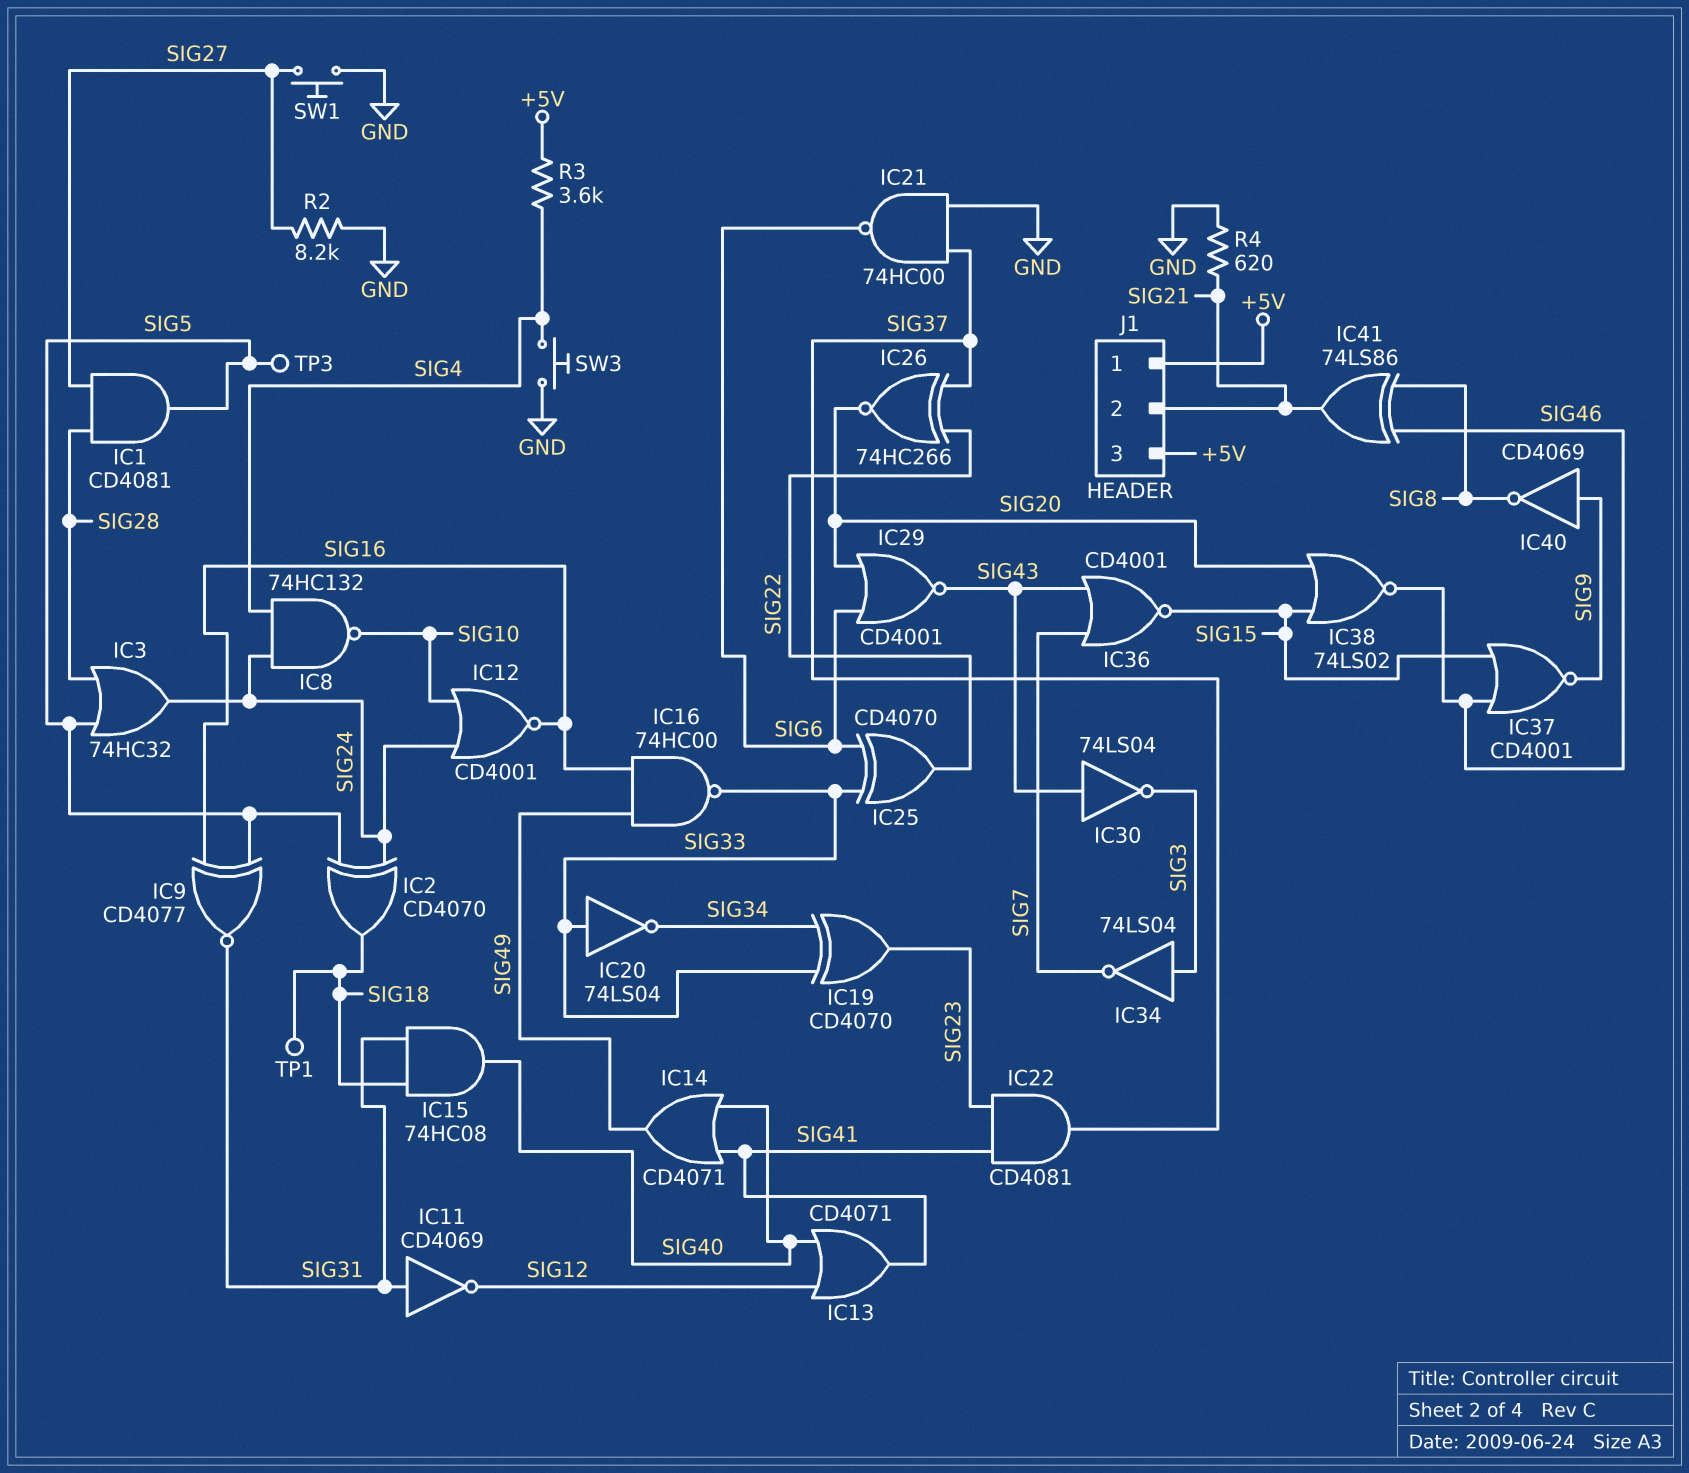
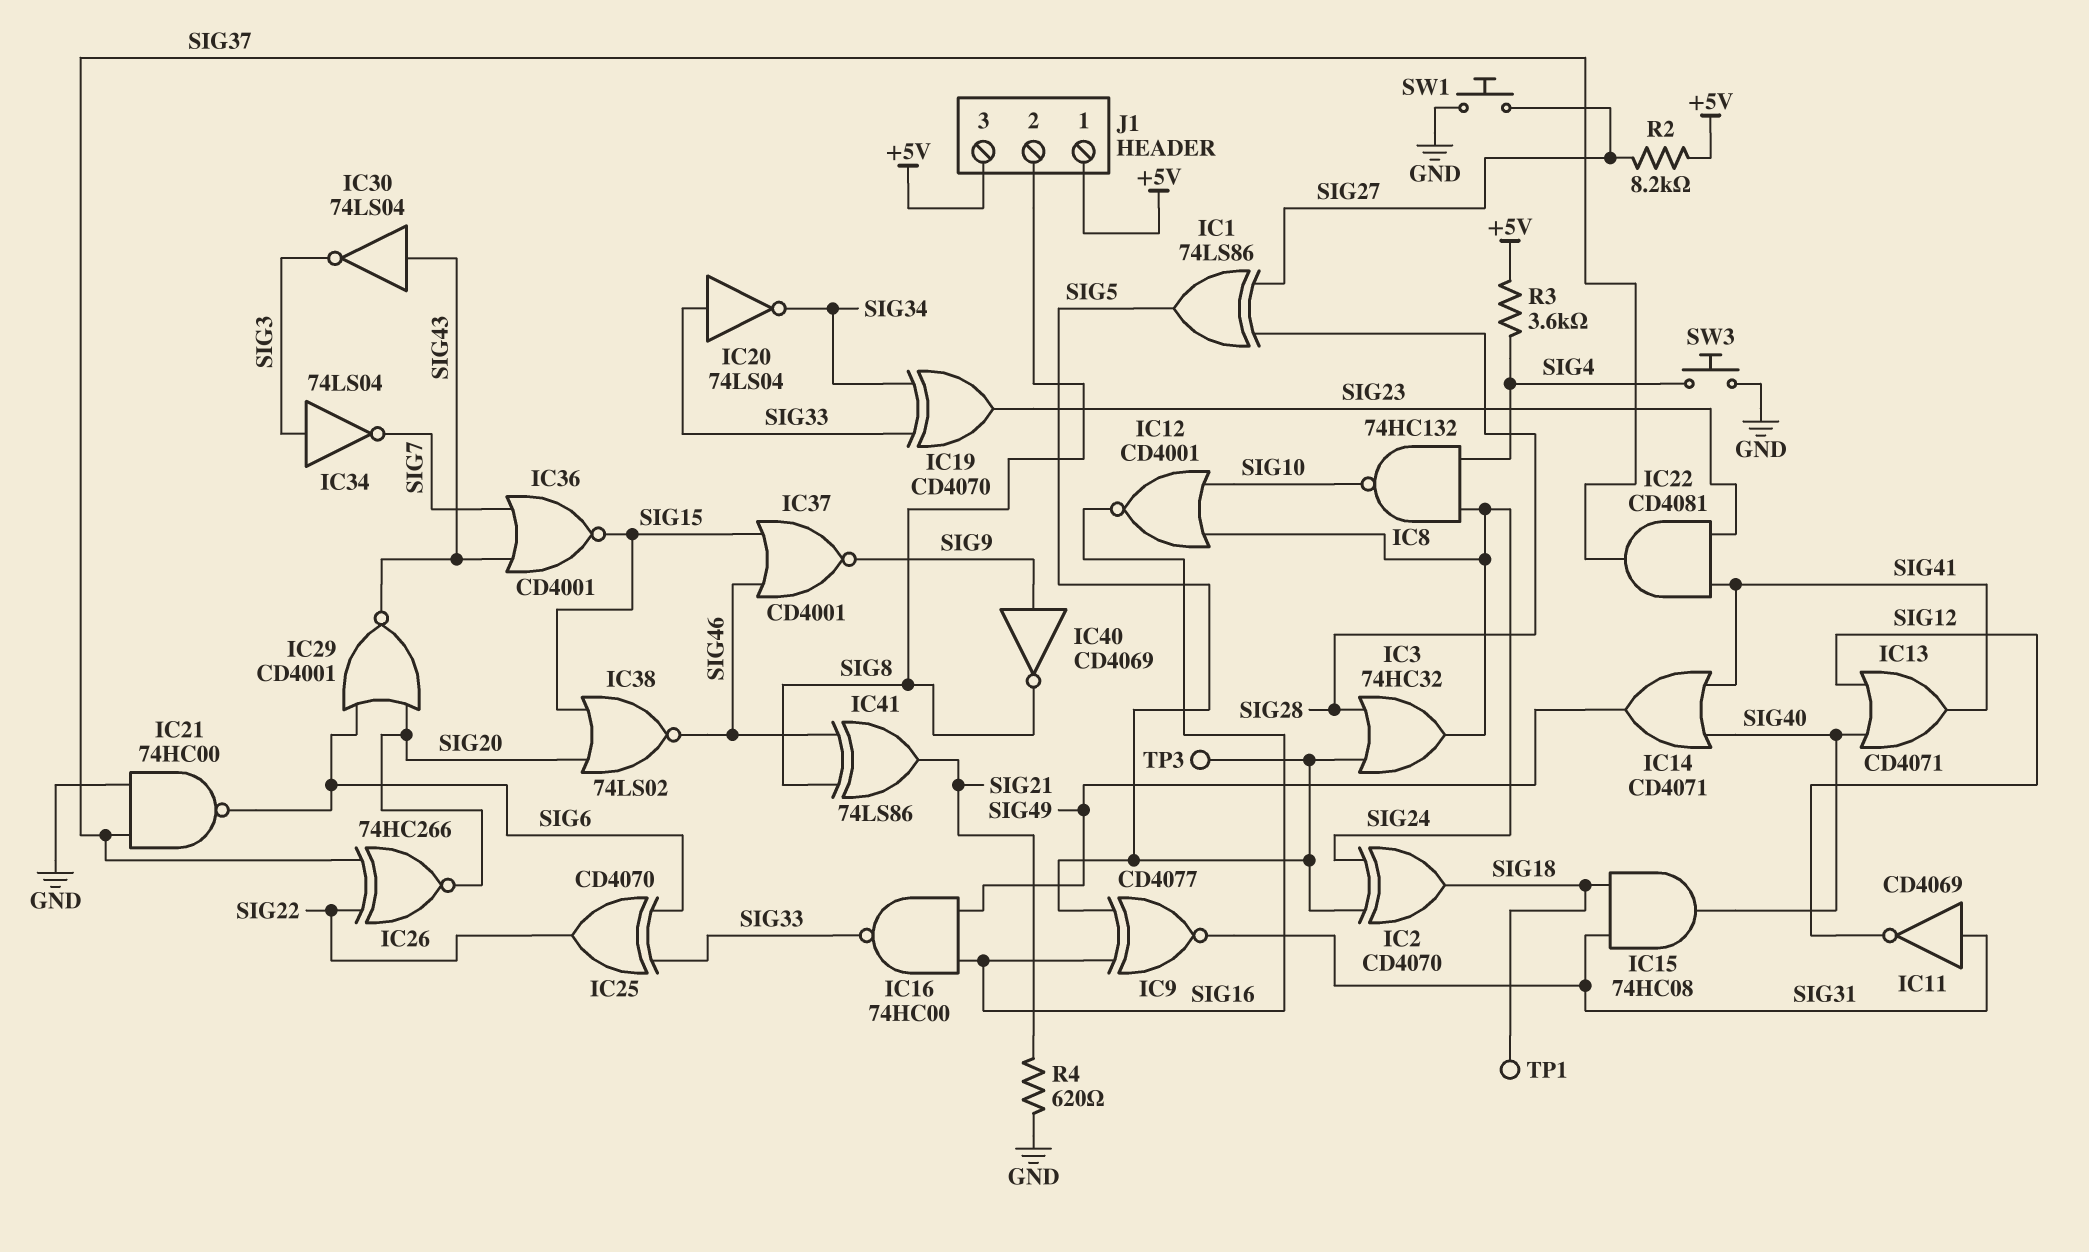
IC1: AND CD4081 (in SIG27, in SIG28, out SIG5) -> XOR 74LS86 (in SIG27, in SIG28, out SIG5)
J1 pin 2: SIG21 -> SIG8
R2: 8.2k (GND, SIG27) -> 8.2k (+5V, SIG27)

